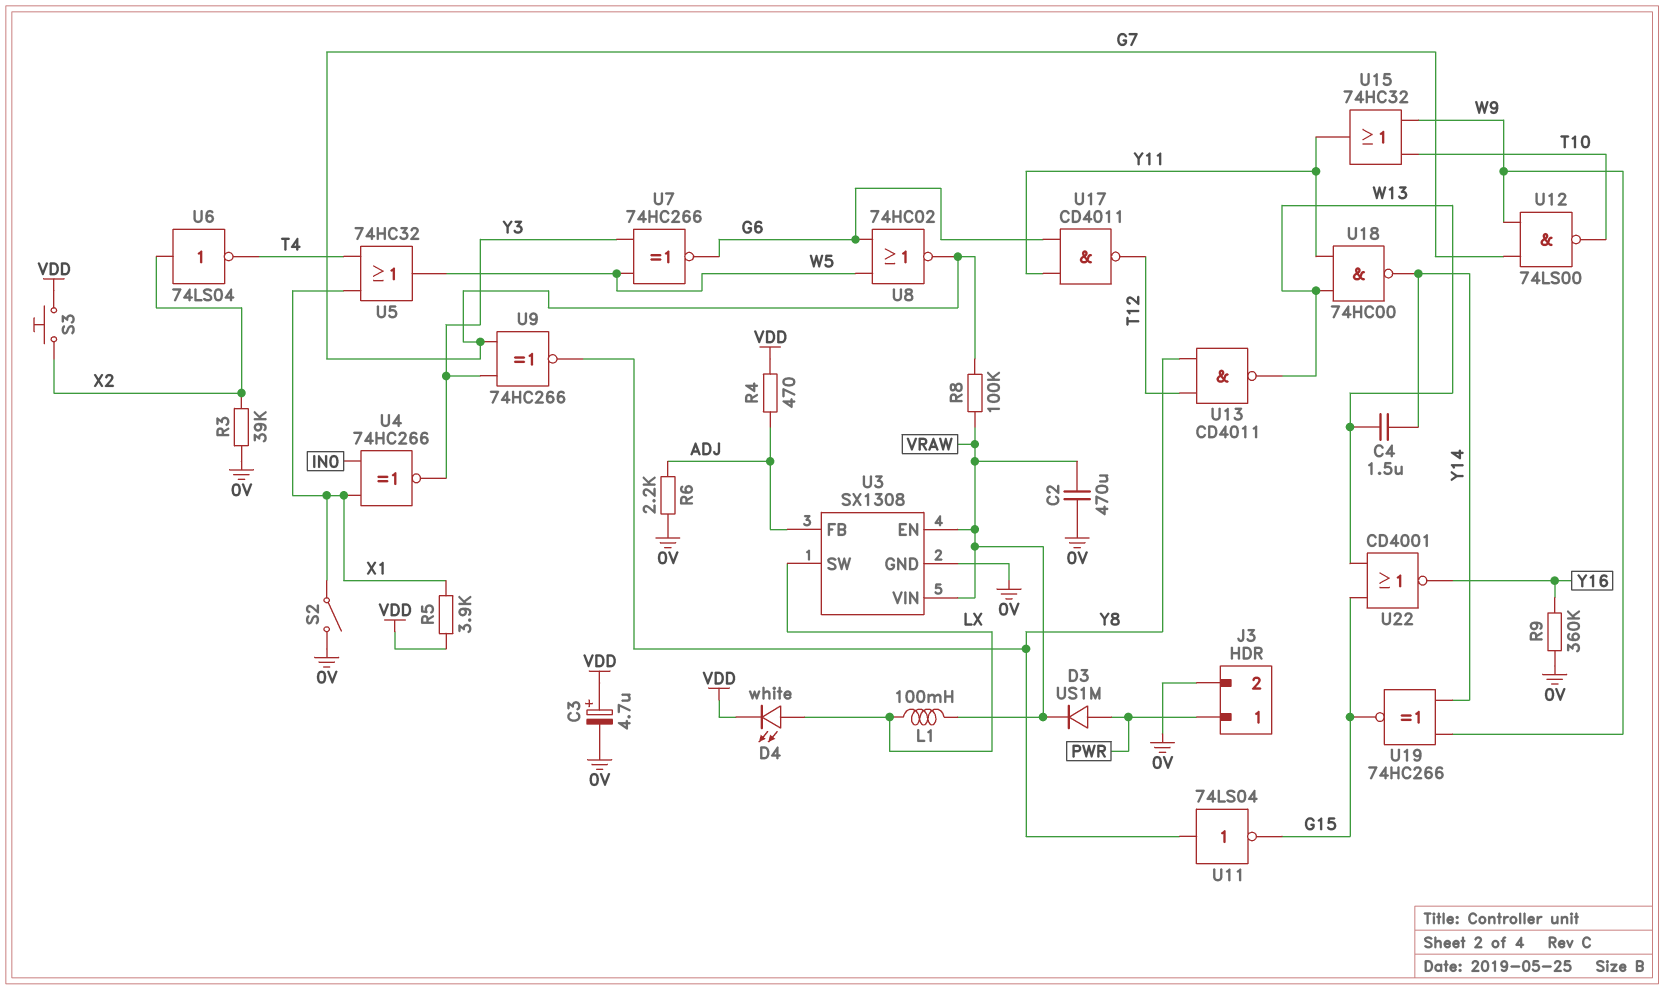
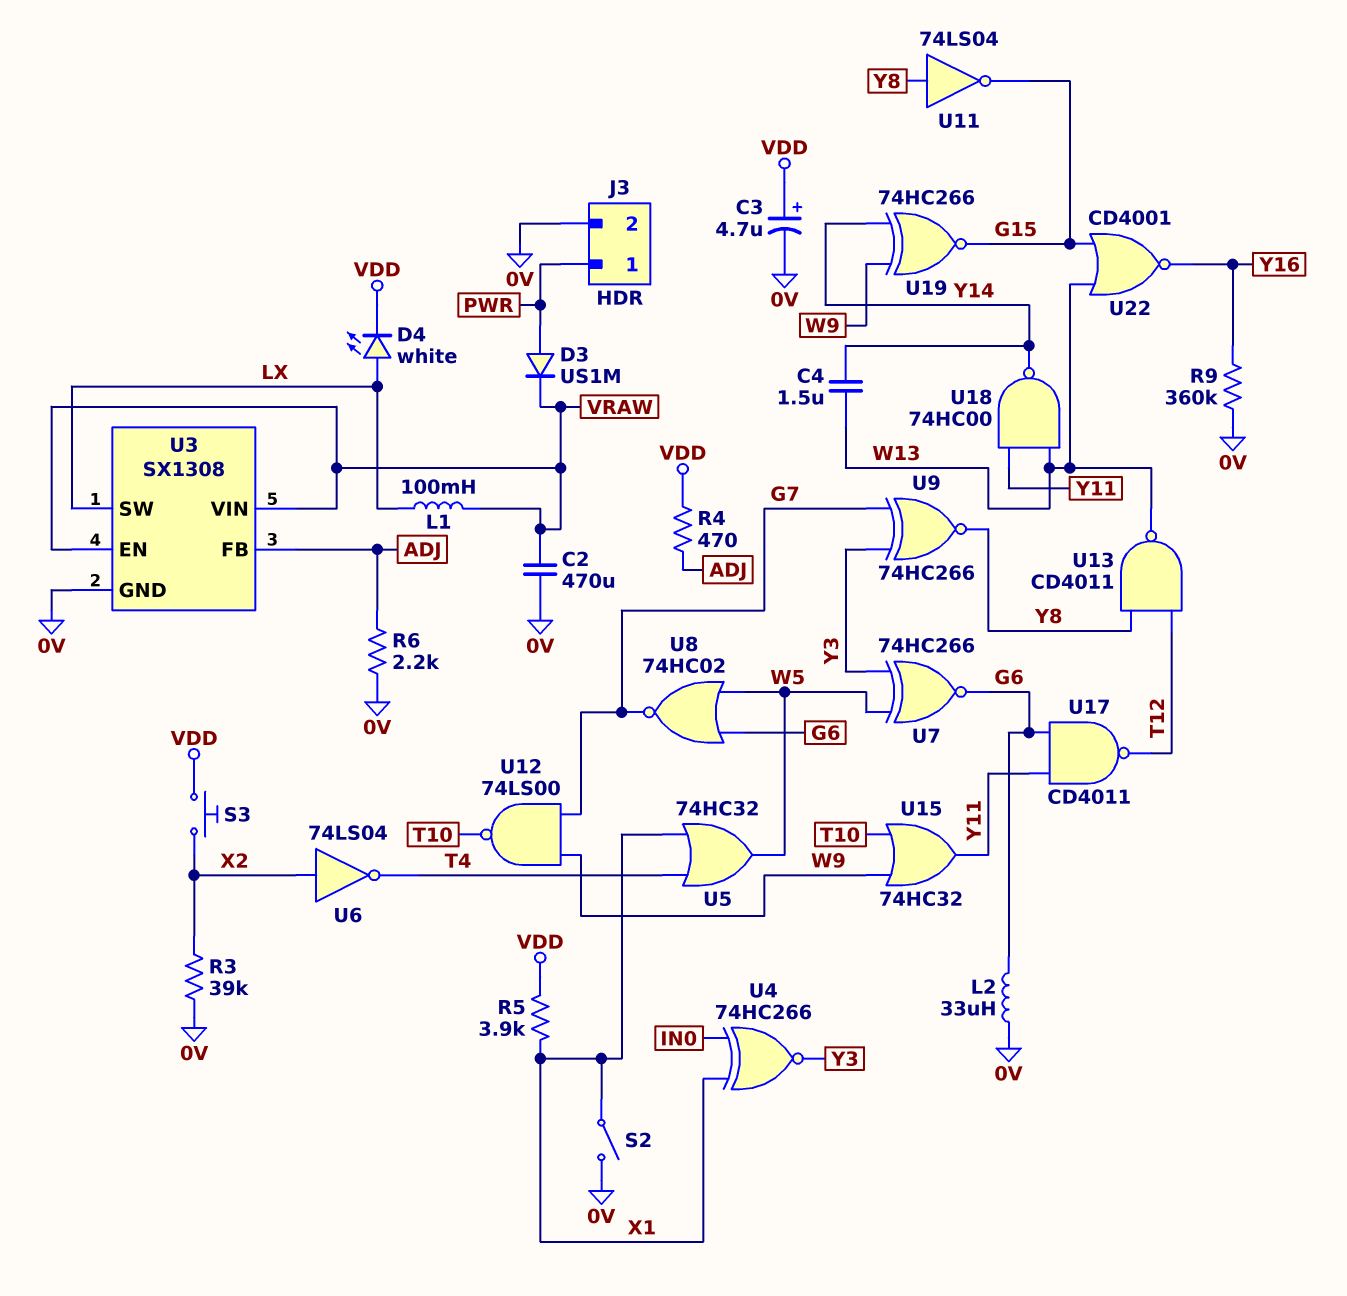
L2: none -> 33uH (0V, G6)
R8: 100k (G7, VRAW) -> none

